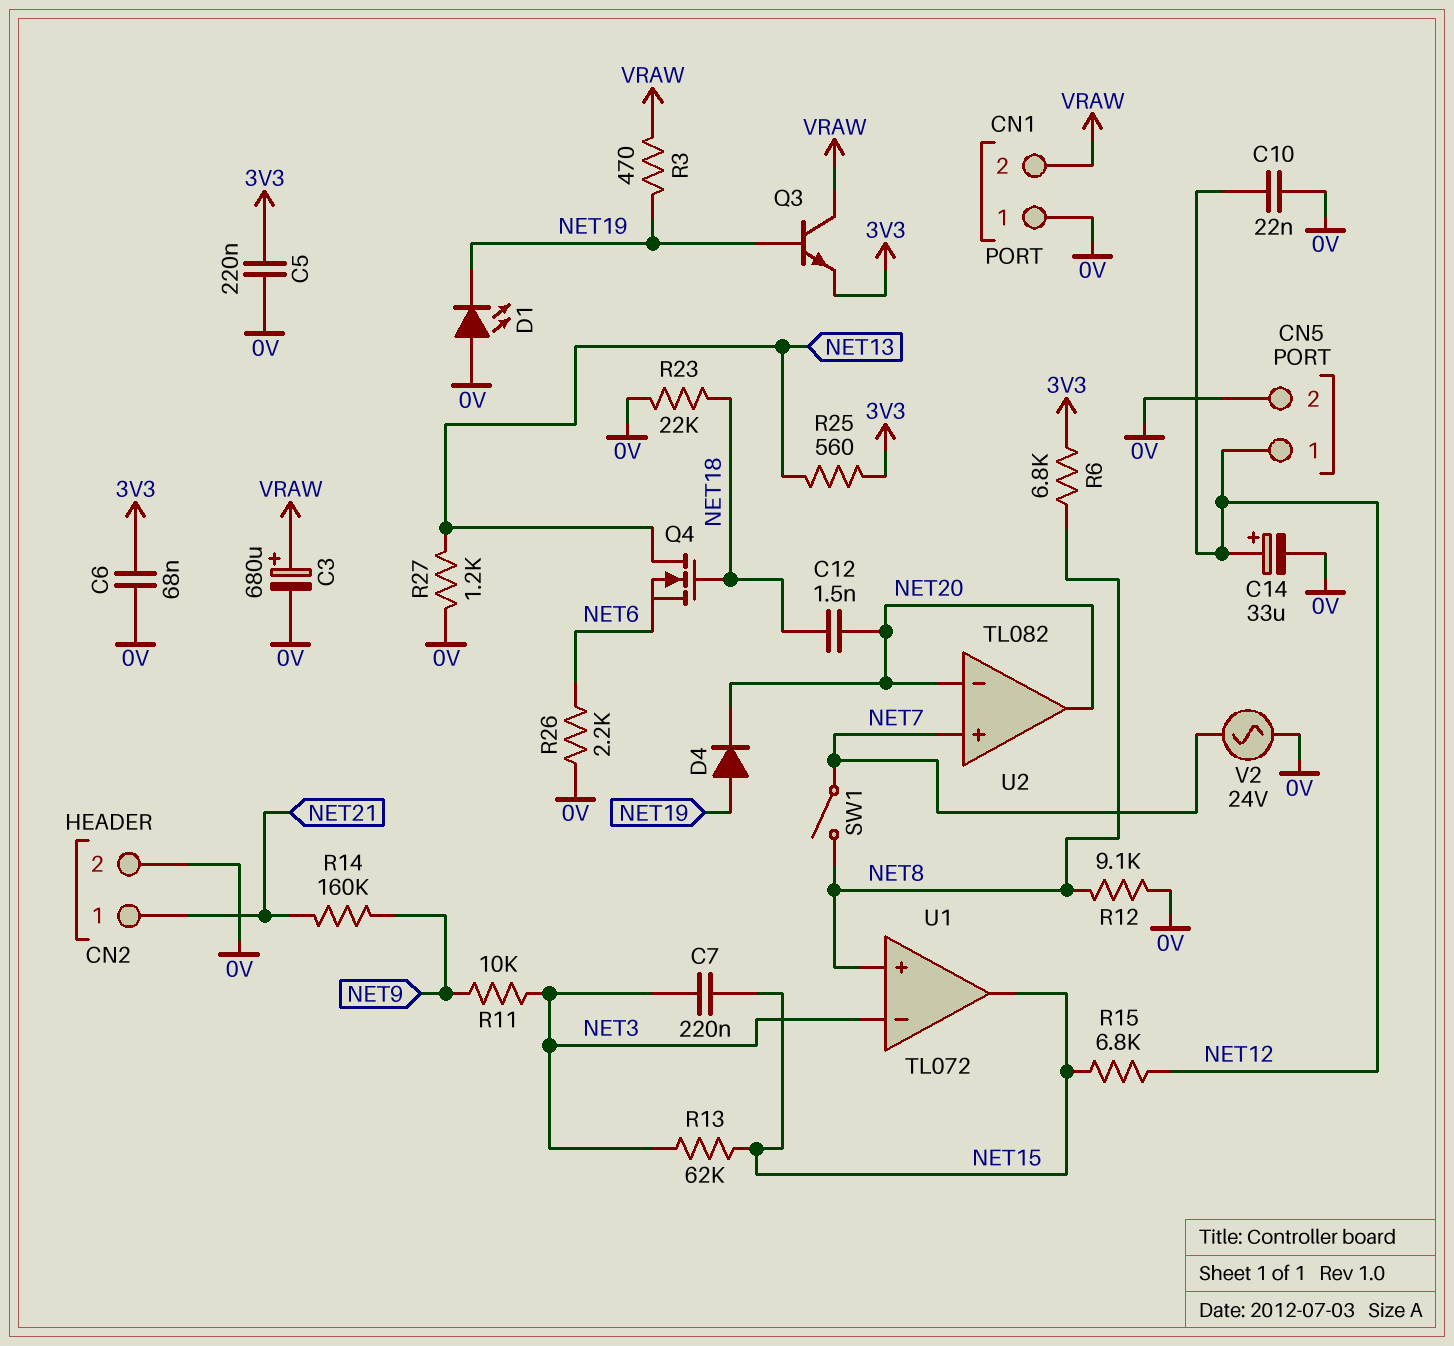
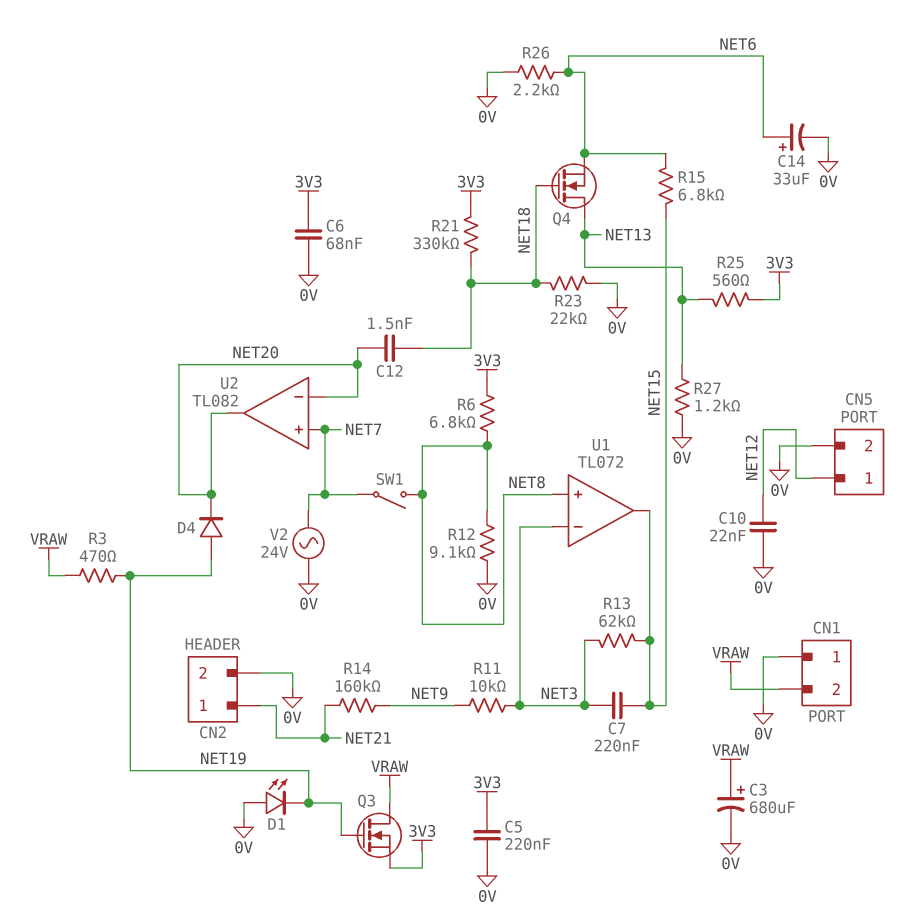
C14: 33uF (plus NET12, minus 0V) -> 33uF (plus NET6, minus 0V)
Q3: NPN (B NET19, C VRAW, E 3V3) -> NMOS (G NET19, D VRAW, S 3V3)
R15: 6.8k (NET12, NET15) -> 6.8k (NET6, NET15)
R21: none -> 330k (3V3, NET18)

